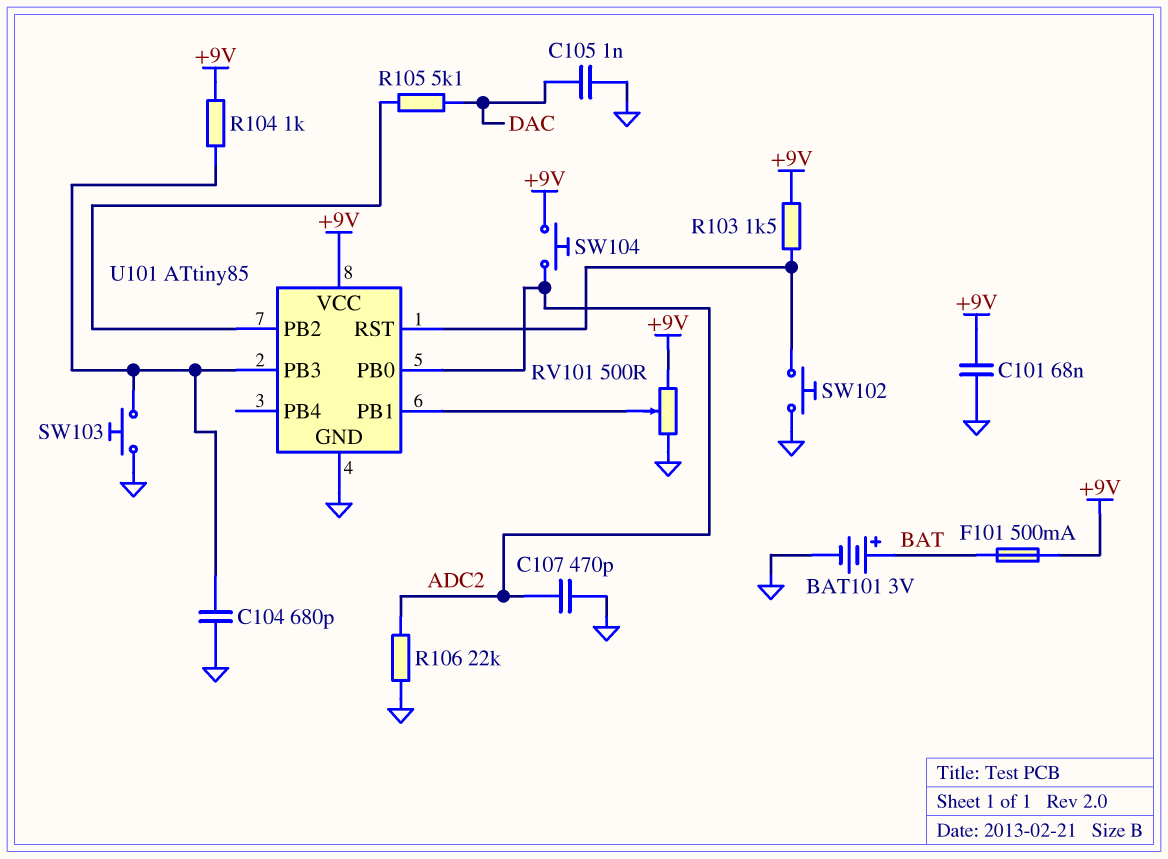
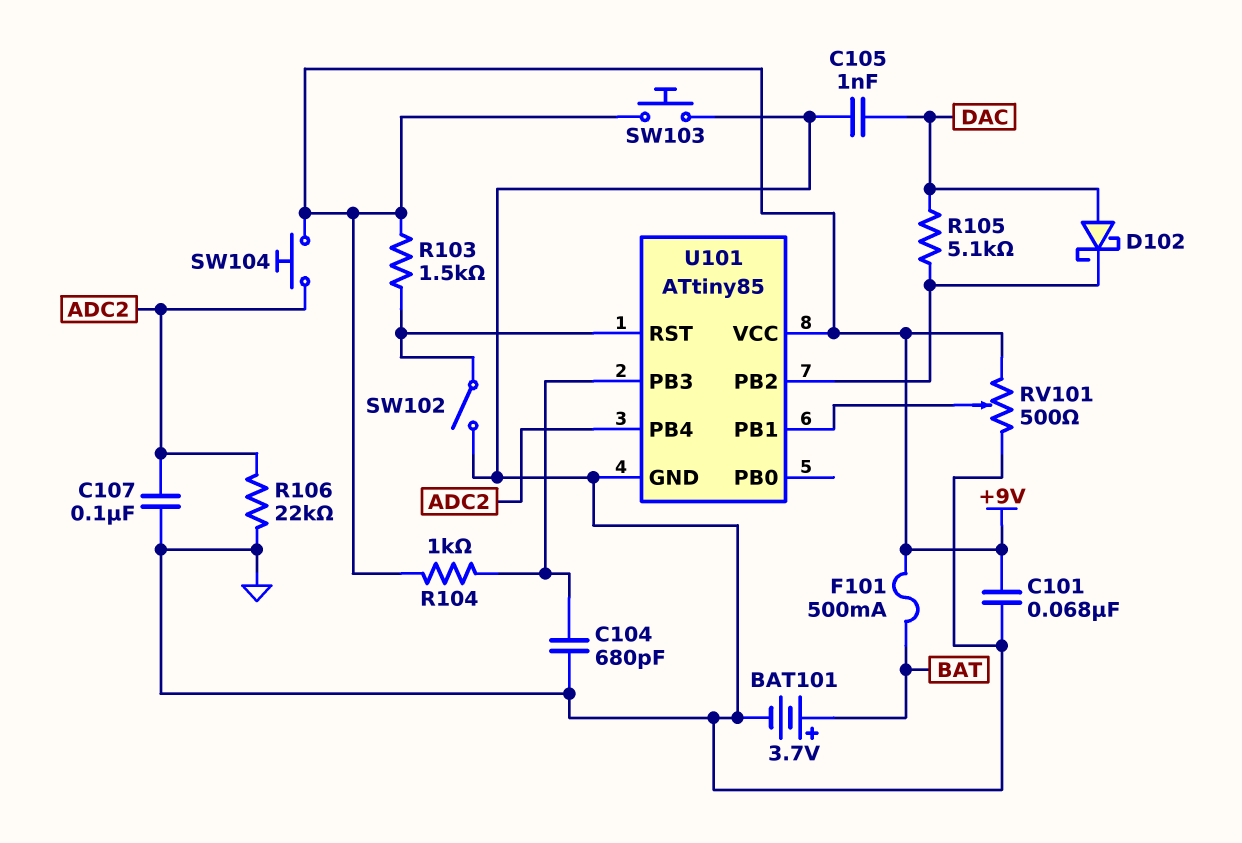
BAT101: 3V (plus BAT, minus GND) -> 3.7V (plus BAT, minus GND)
C107: 470pF (ADC2, GND) -> 100nF (ADC2, GND)
D102: none -> schottky (A DAC, K U101/PB2)
SW102: button (GND, U101/RST) -> switch (GND, U101/RST)
SW103: button (GND, U101/PB3) -> button (+9V, GND)
U101 pin PB0: ADC2 -> none
U101 pin PB4: none -> ADC2

